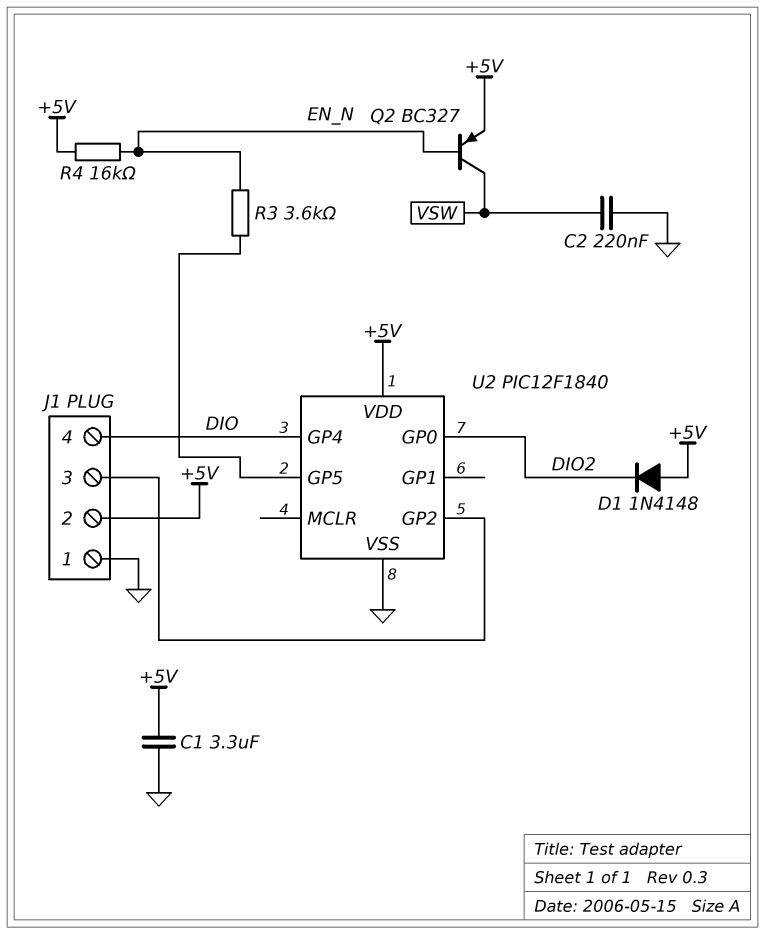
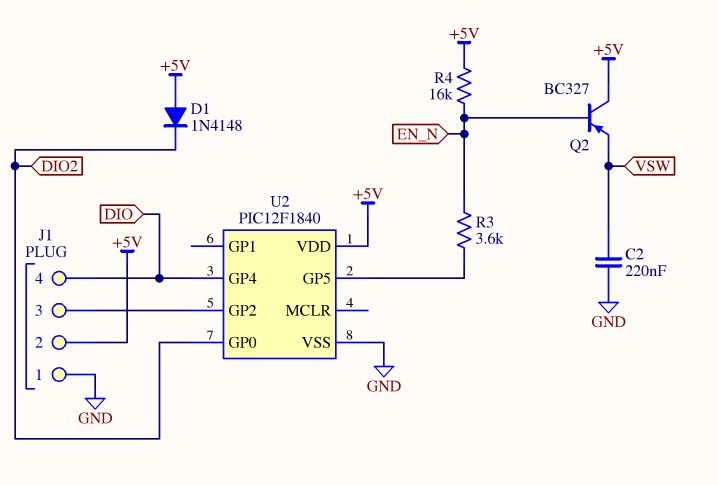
C1: 3.3uF (+5V, GND) -> none
Q2: PNP BC327 (B EN_N, C VSW, E +5V) -> PNP BC327 (B EN_N, C +5V, E VSW)

